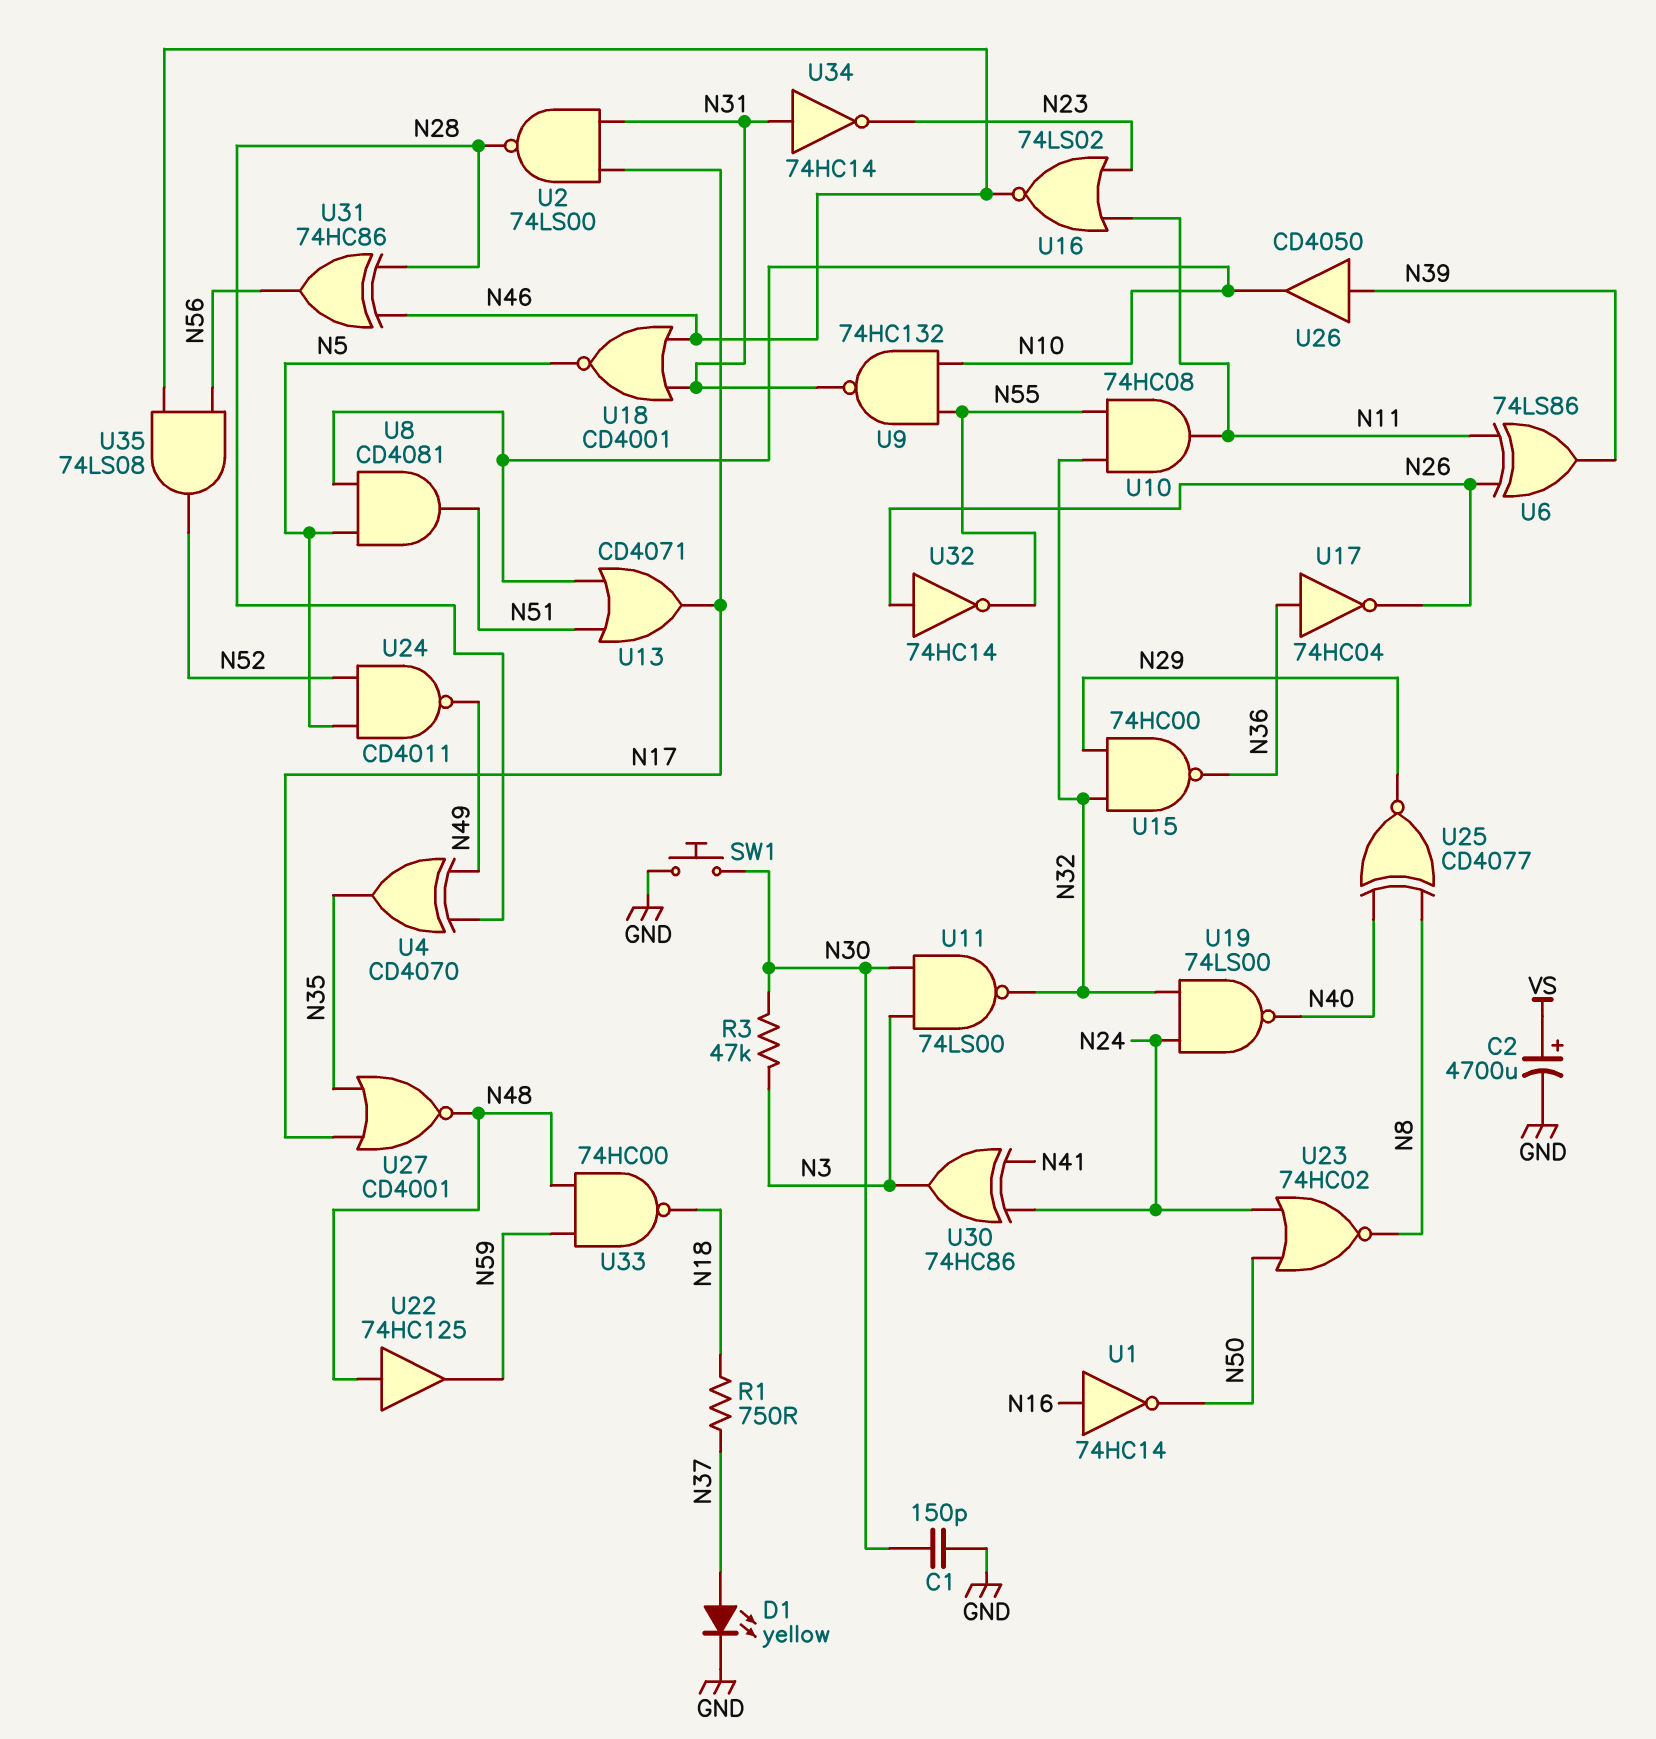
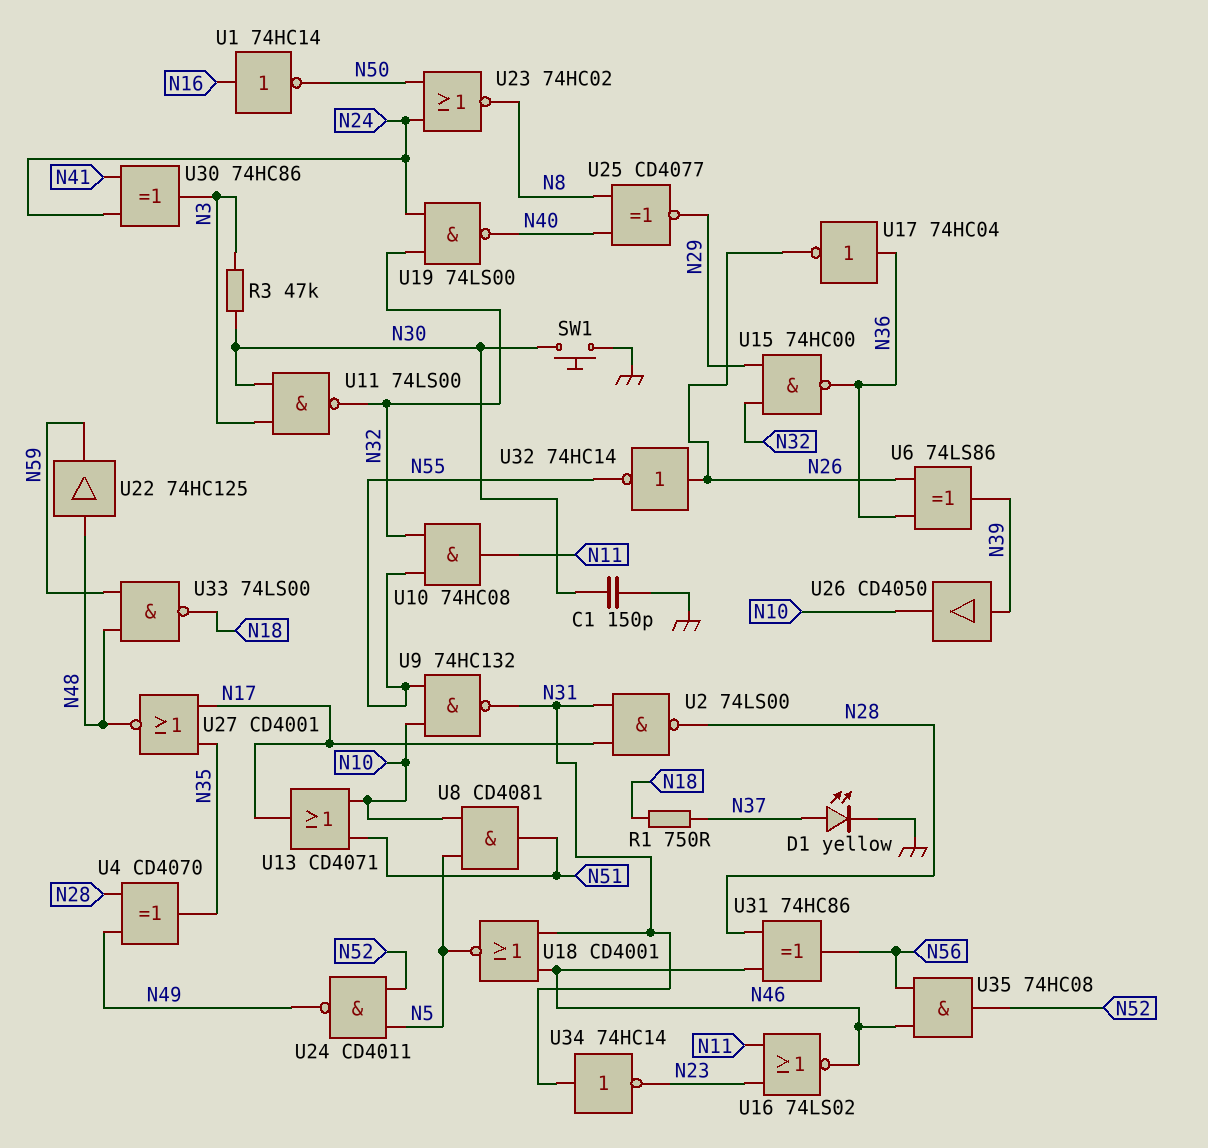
C2: 4700uF (plus VS, minus GND) -> none
U6: XOR 74LS86 (in N11, in N26, out N39) -> XOR 74LS86 (in N26, in N36, out N39)
U33: NAND 74HC00 (in N48, in N59, out N18) -> NAND 74LS00 (in N48, in N59, out N18)
U35: AND 74LS08 (in N46, in N56, out N52) -> AND 74HC08 (in N46, in N56, out N52)

